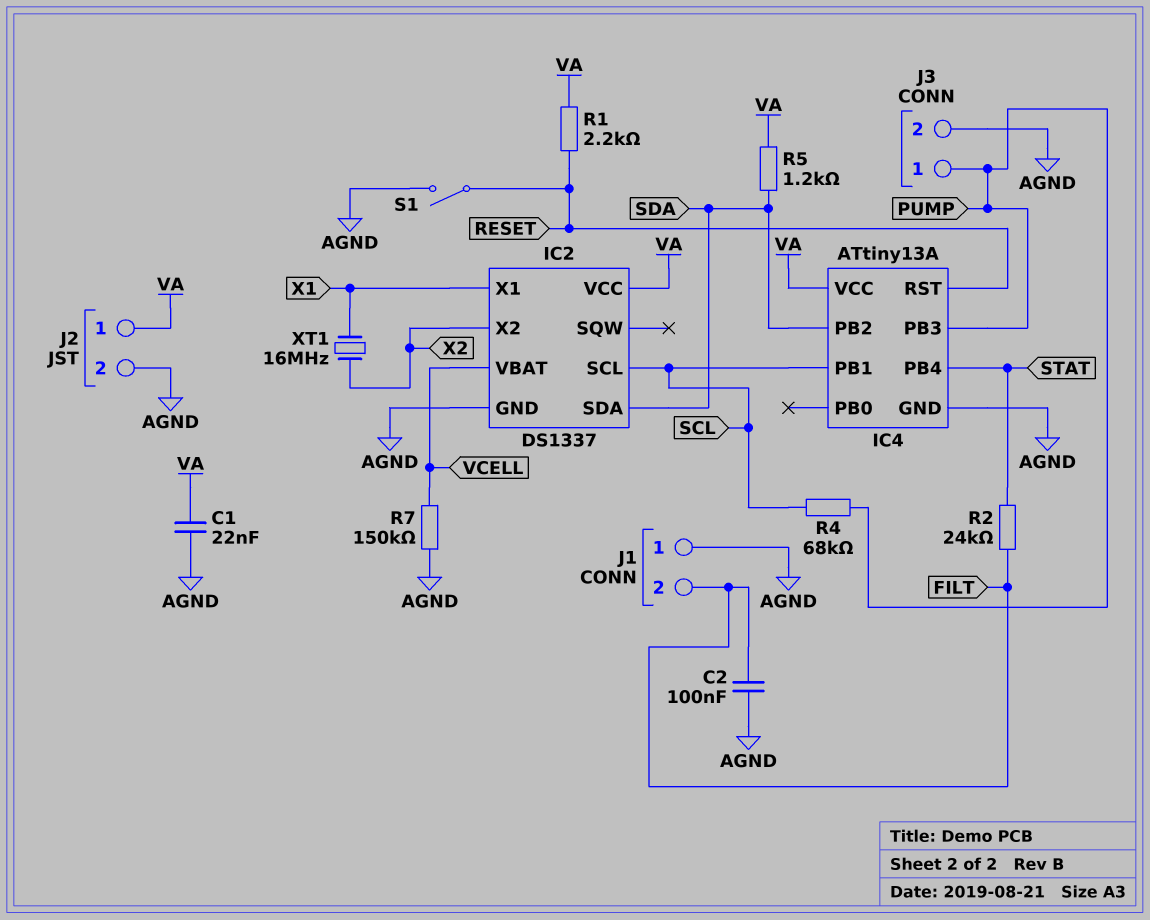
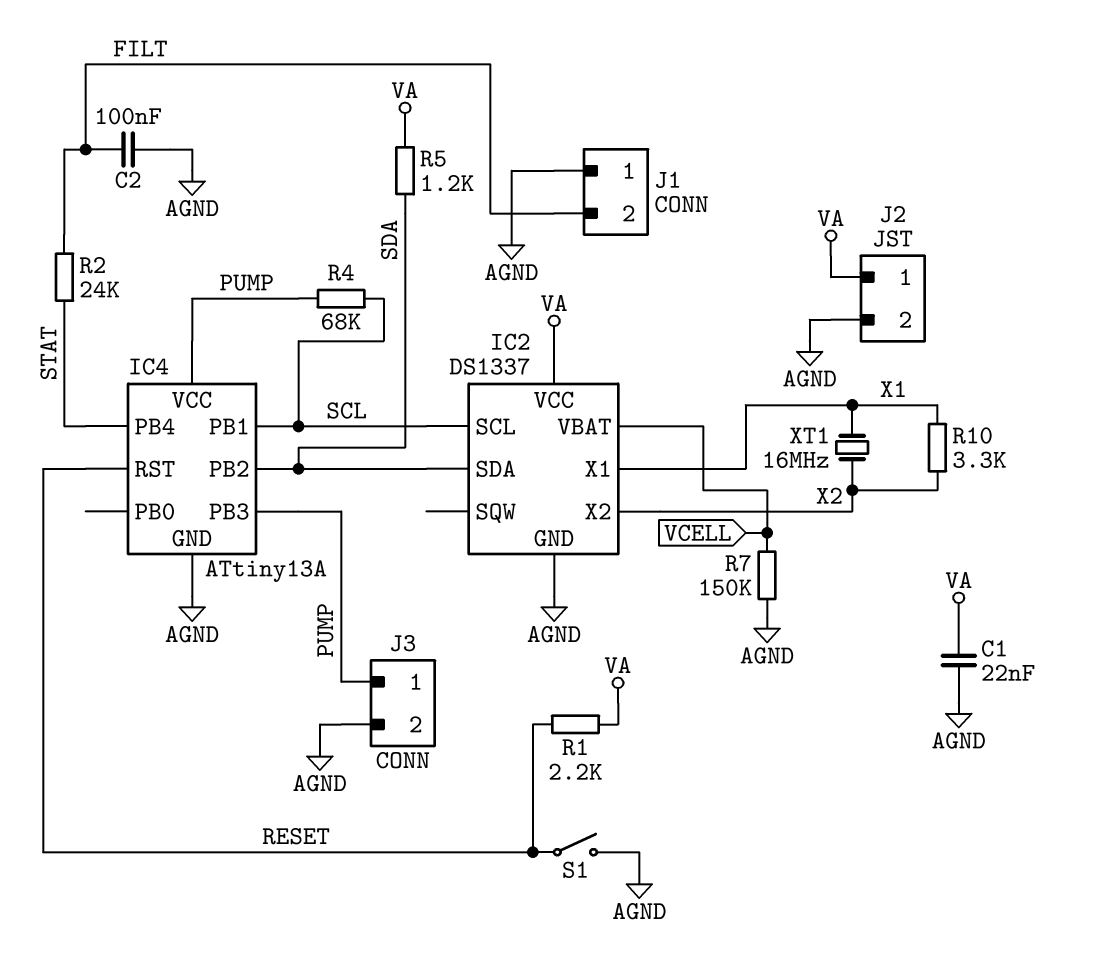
IC4 pin VCC: VA -> PUMP
R10: none -> 3.3k (X1, X2)

